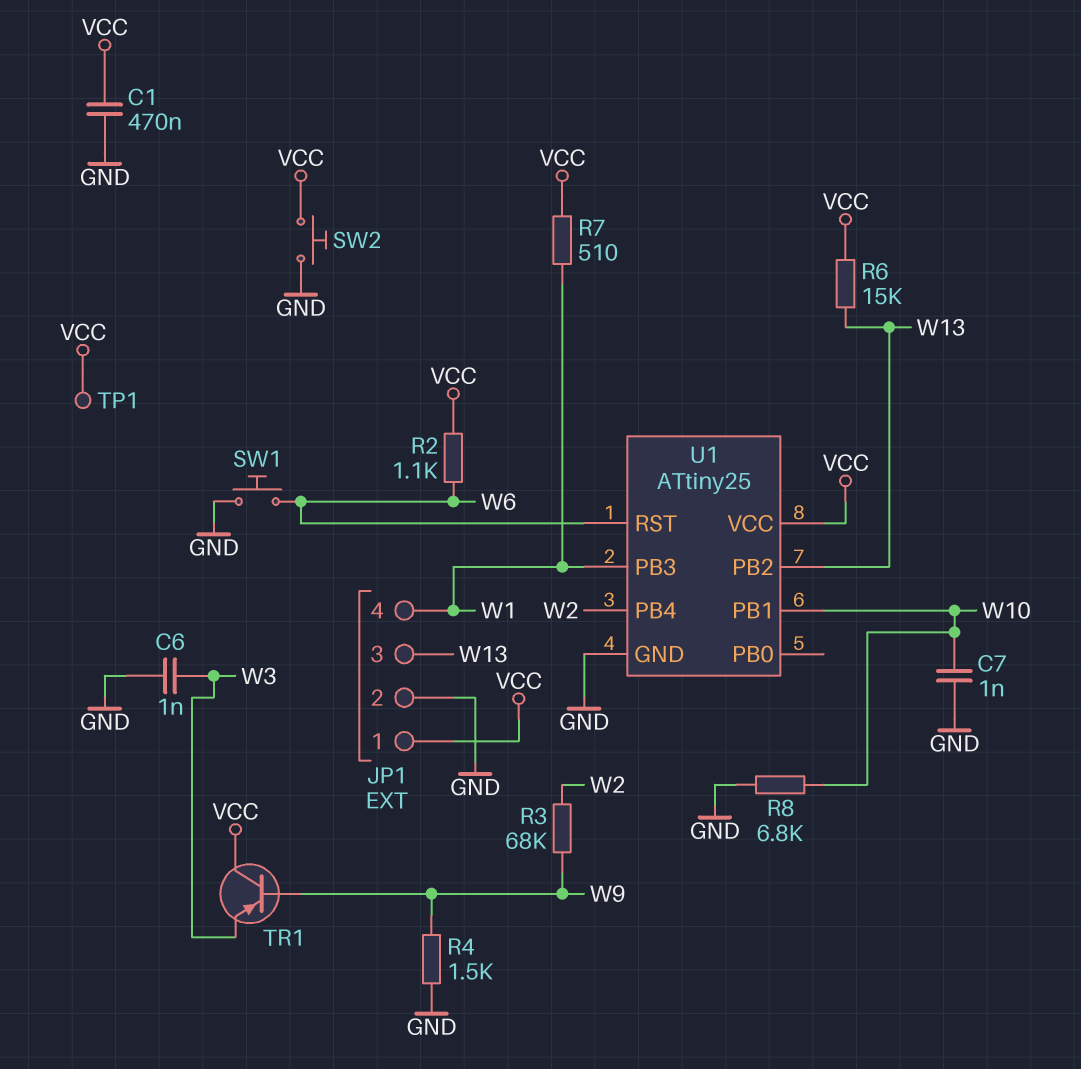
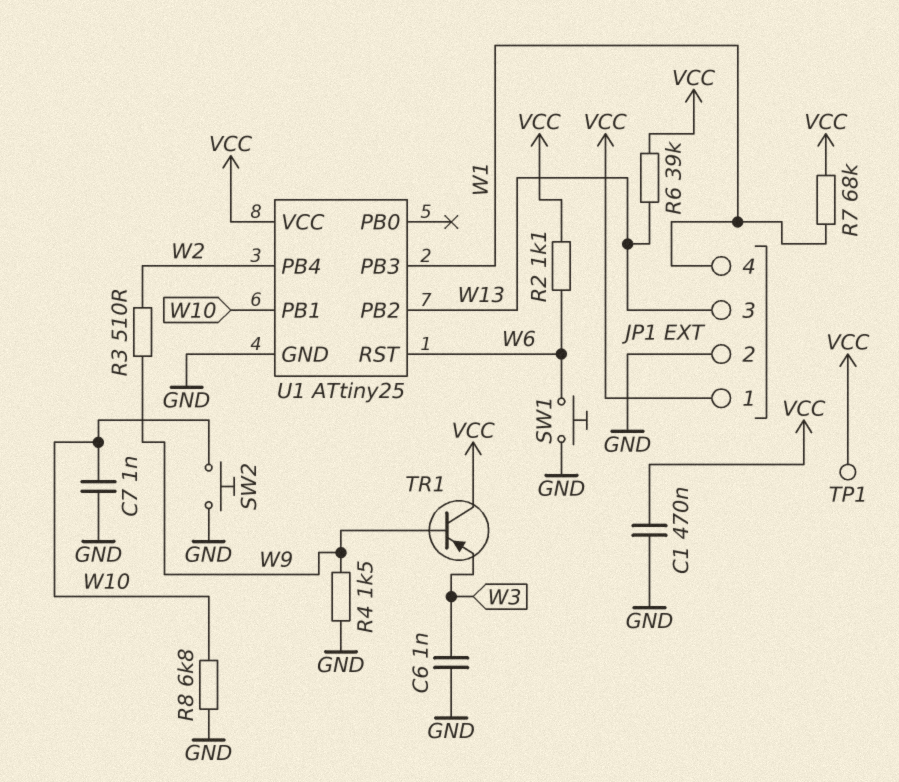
R3: 68k (W2, W9) -> 510 (W2, W9)
R6: 15k (VCC, W13) -> 39k (VCC, W13)
R7: 510 (VCC, W1) -> 68k (VCC, W1)
SW2: button (GND, VCC) -> button (GND, W10)

